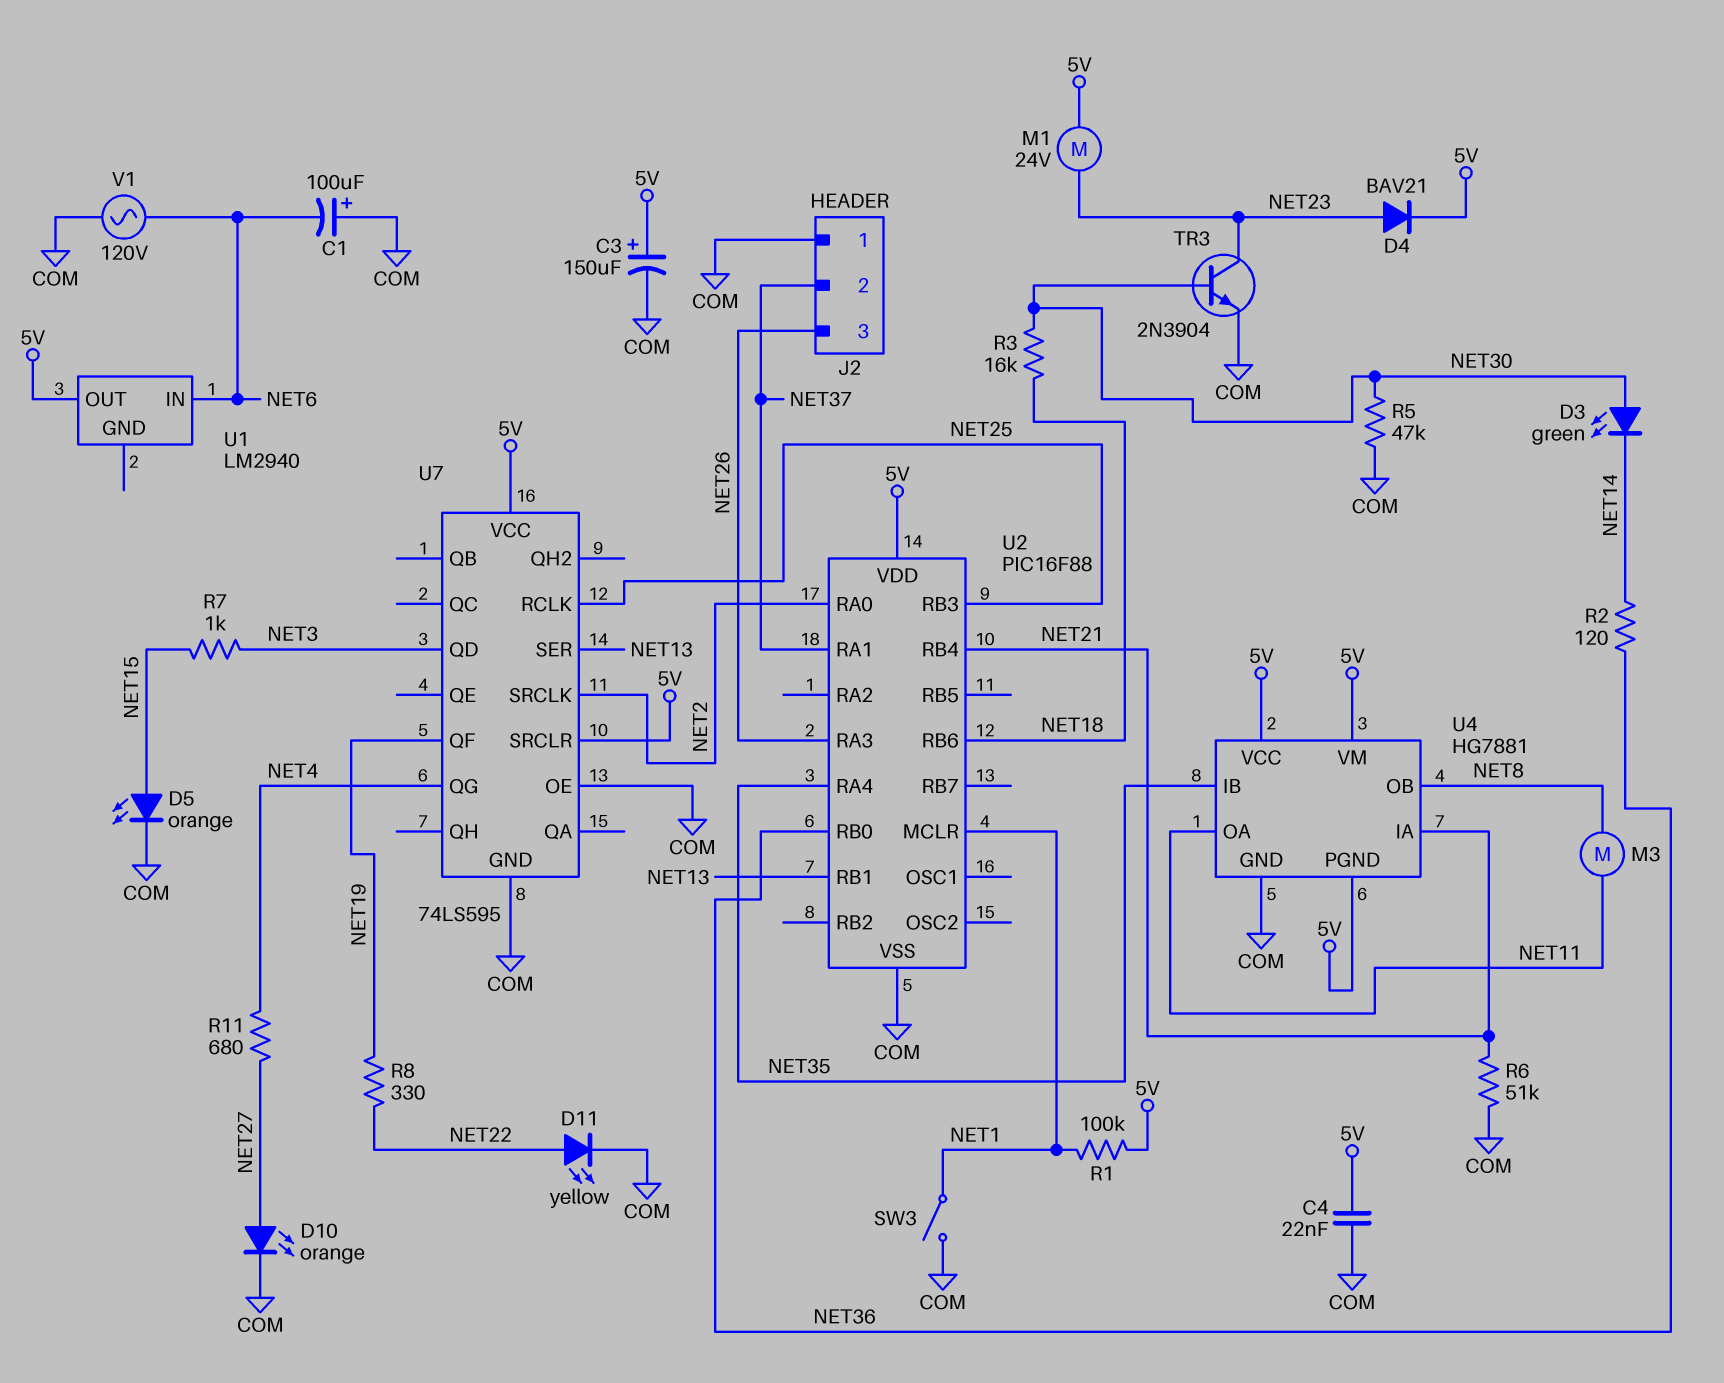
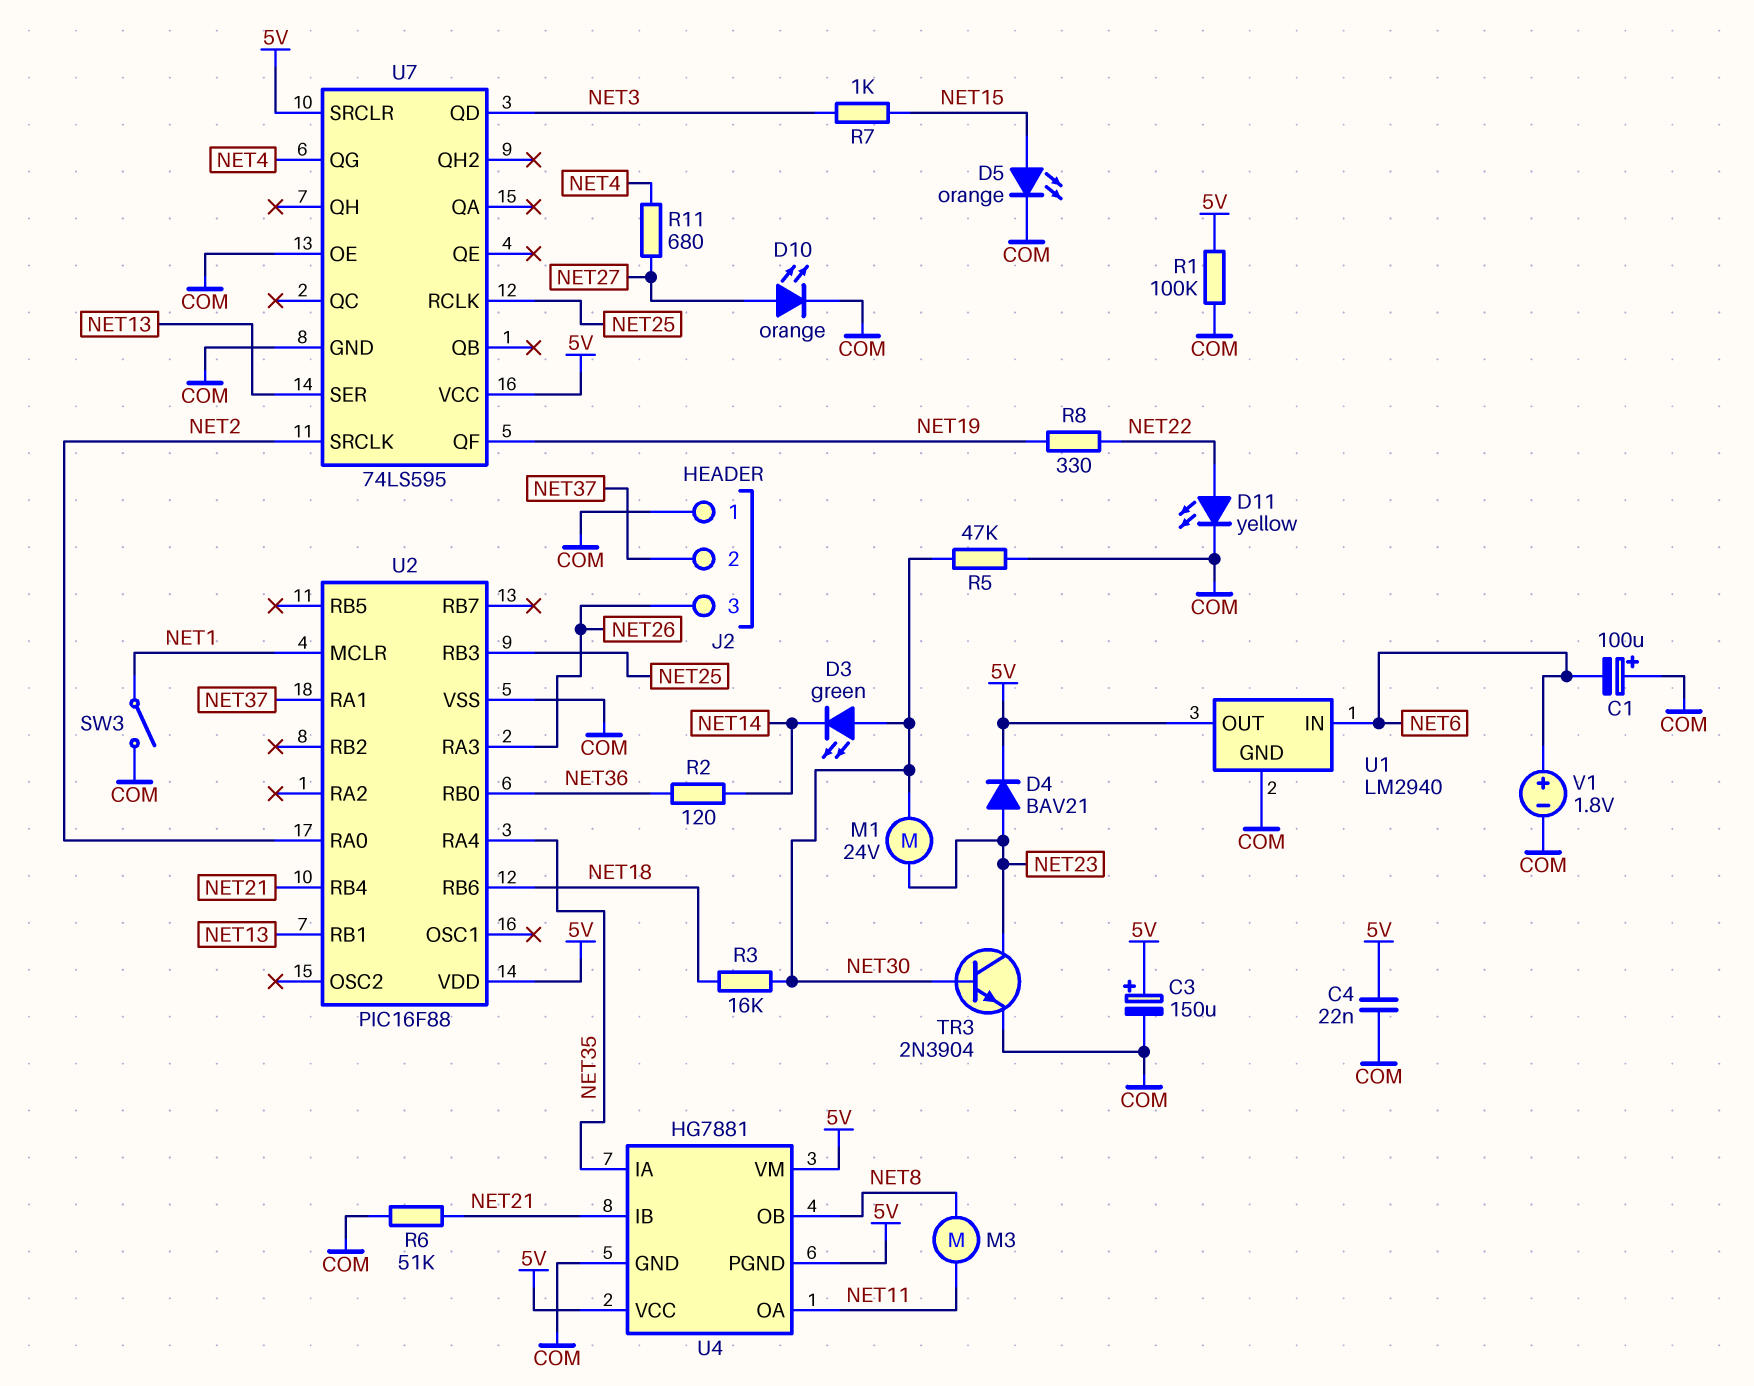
M1: motor 24V (5V, NET23) -> motor 24V (NET23, NET30)
R1: 100k (5V, NET1) -> 100k (5V, COM)
U1 pin GND: none -> COM
U4 pin IA: NET21 -> NET35
U4 pin IB: NET35 -> NET21
V1: AC 120V (COM, NET6) -> 1.8V (plus NET6, minus COM)

